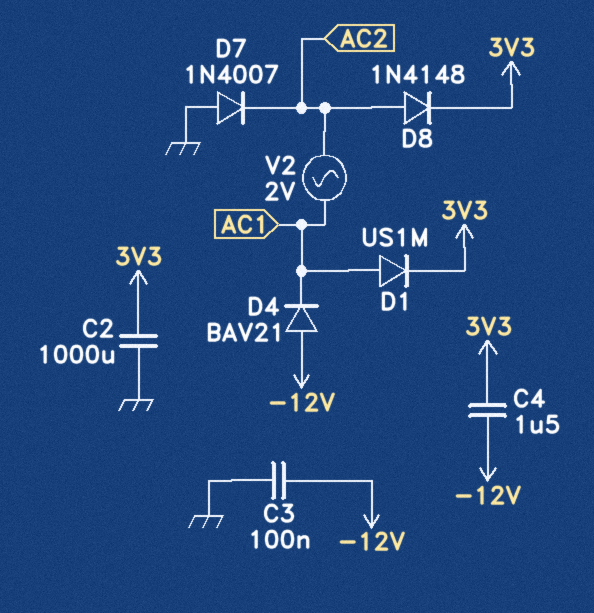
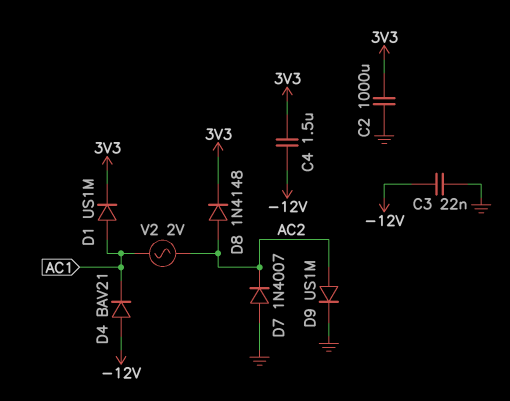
C3: 100nF (-12V, GND) -> 22nF (-12V, GND)
D9: none -> diode US1M (A AC2, K GND)

